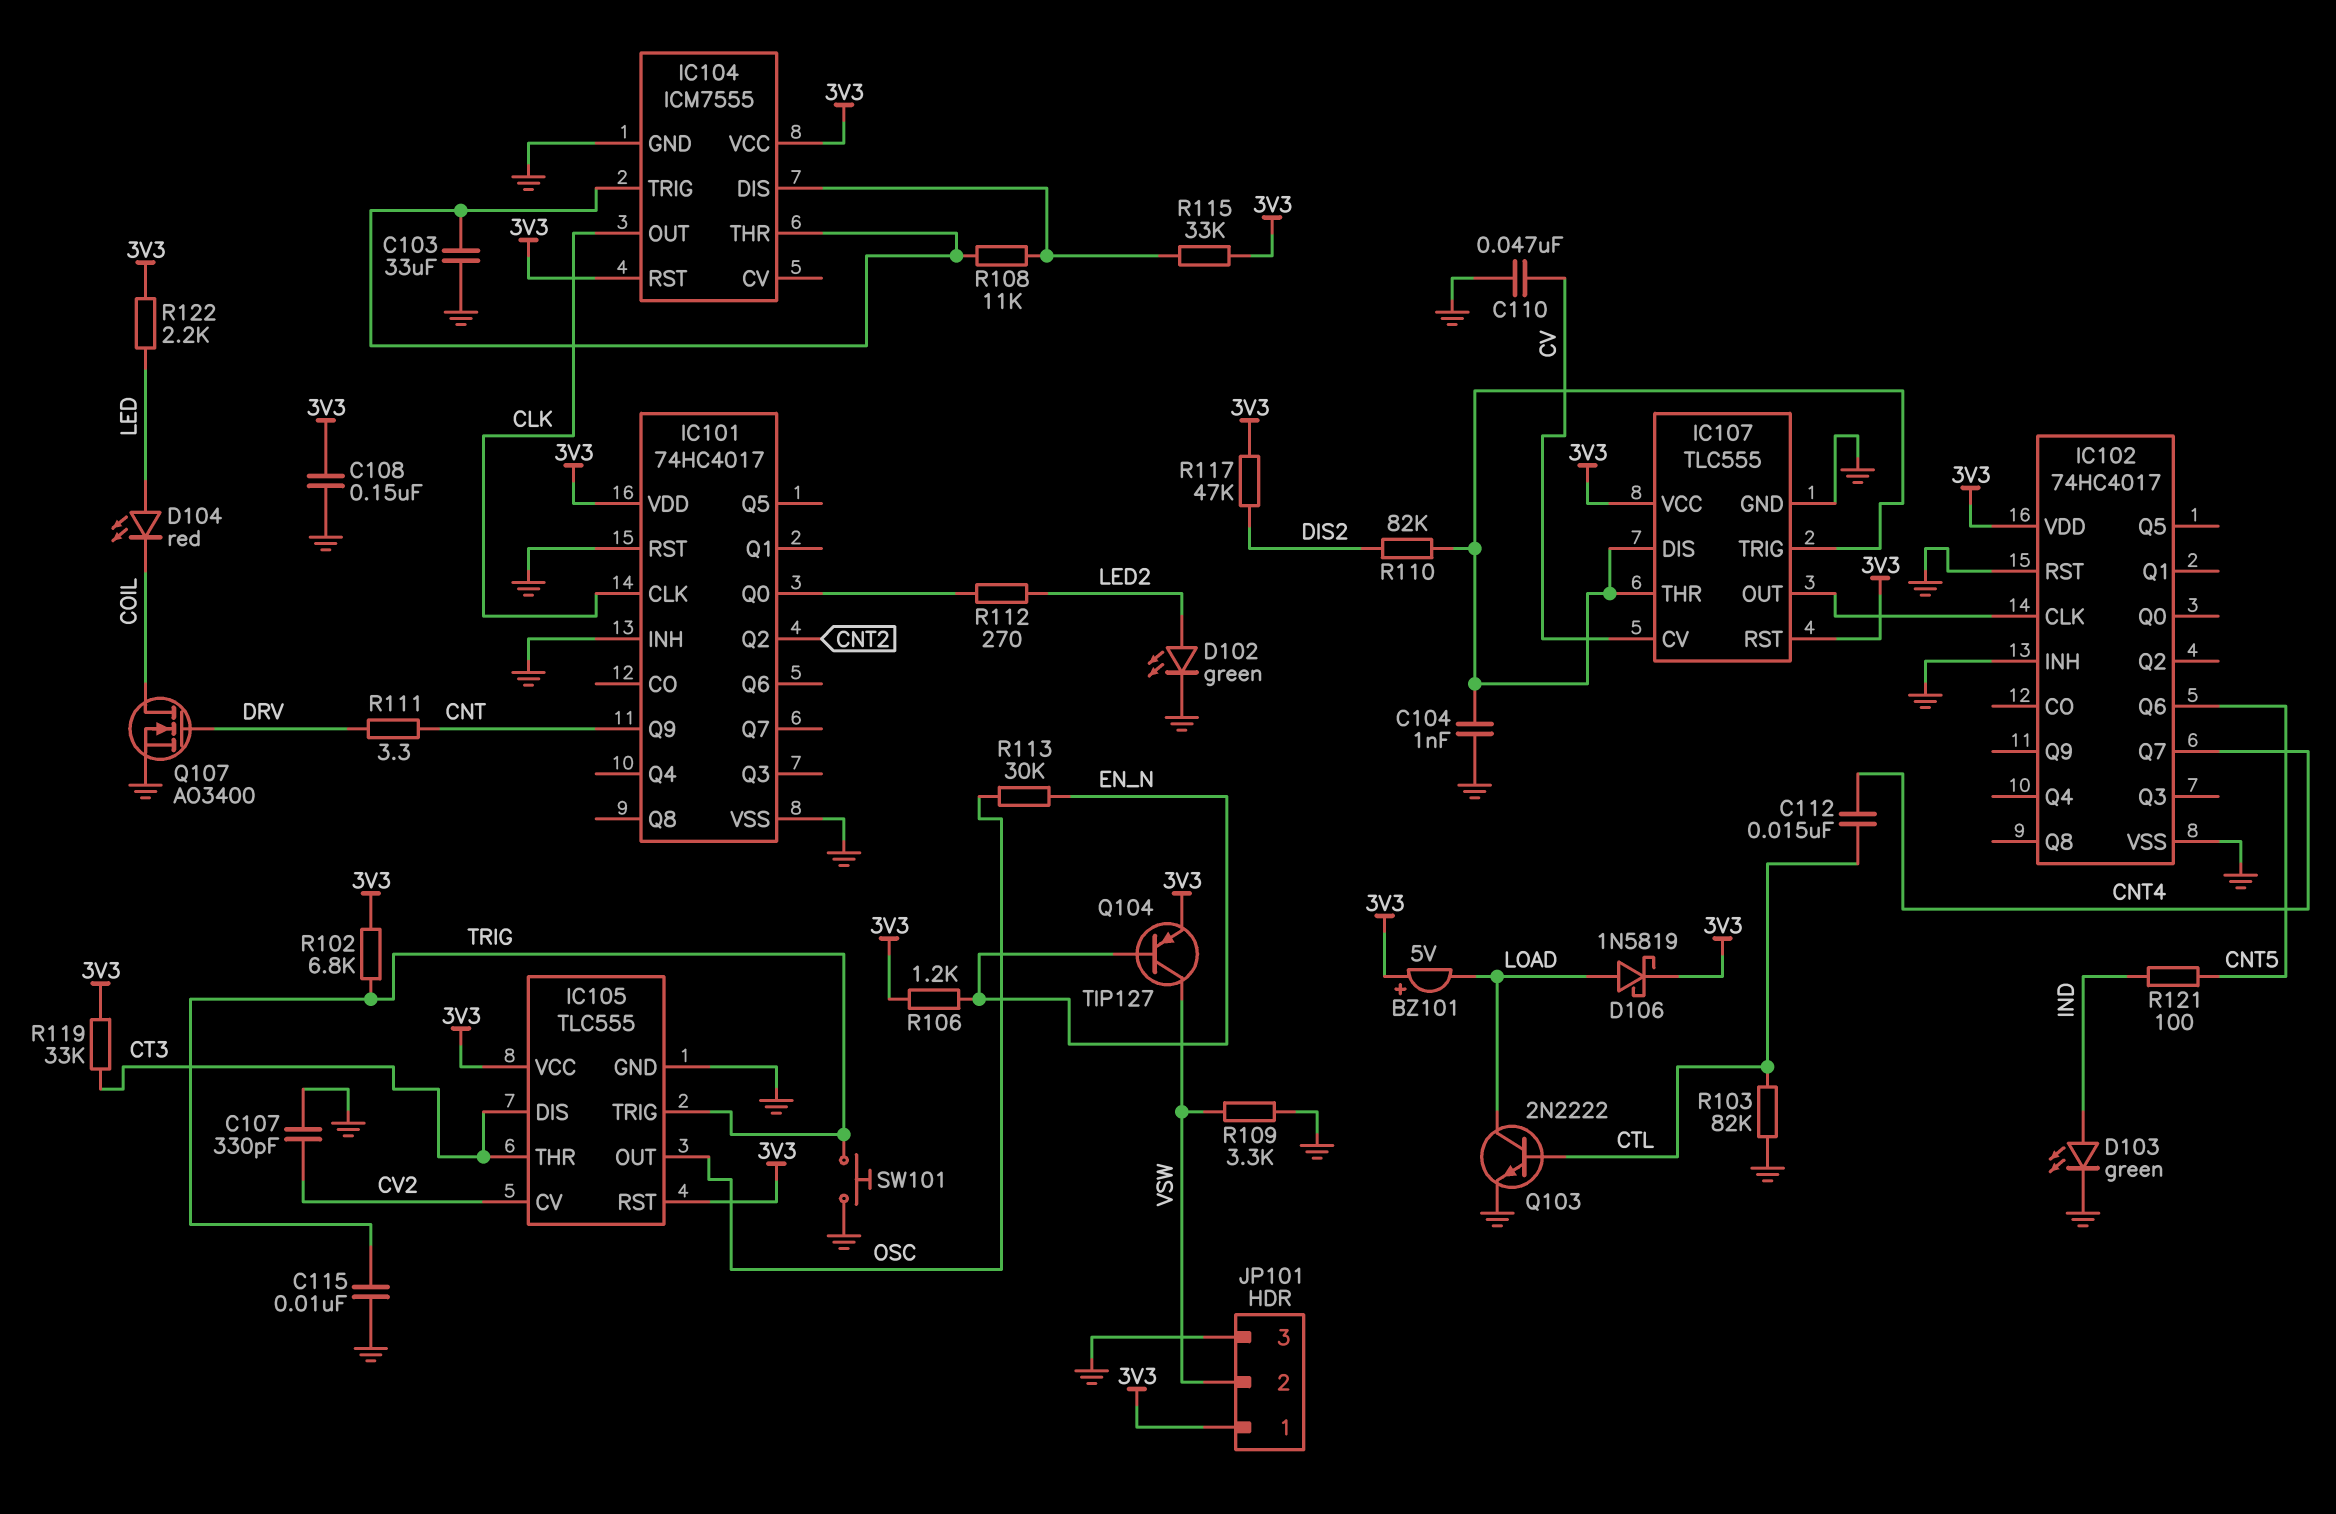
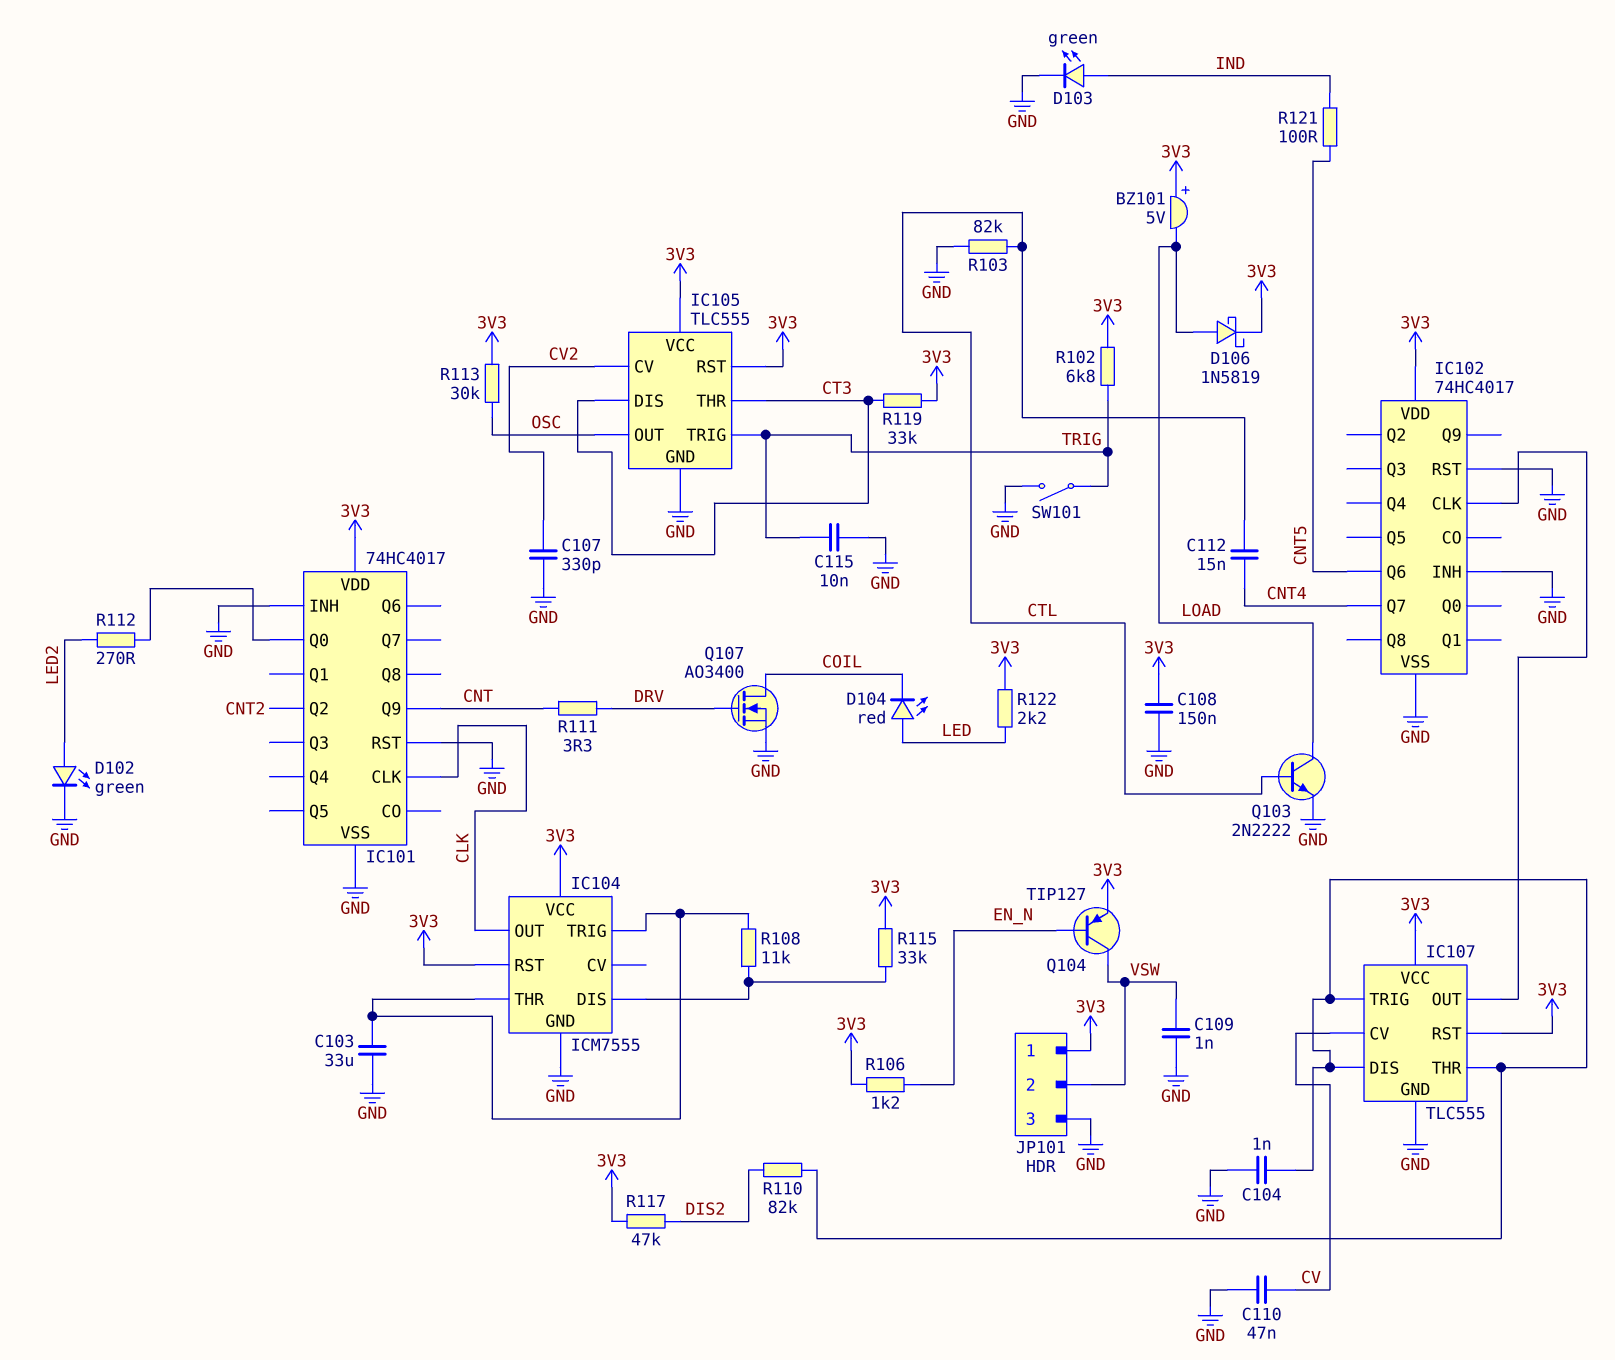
C109: none -> 1nF (GND, VSW)
R109: 3.3k (GND, VSW) -> none
R113: 30k (EN_N, OSC) -> 30k (3V3, OSC)
SW101: button (GND, TRIG) -> switch (GND, TRIG)

